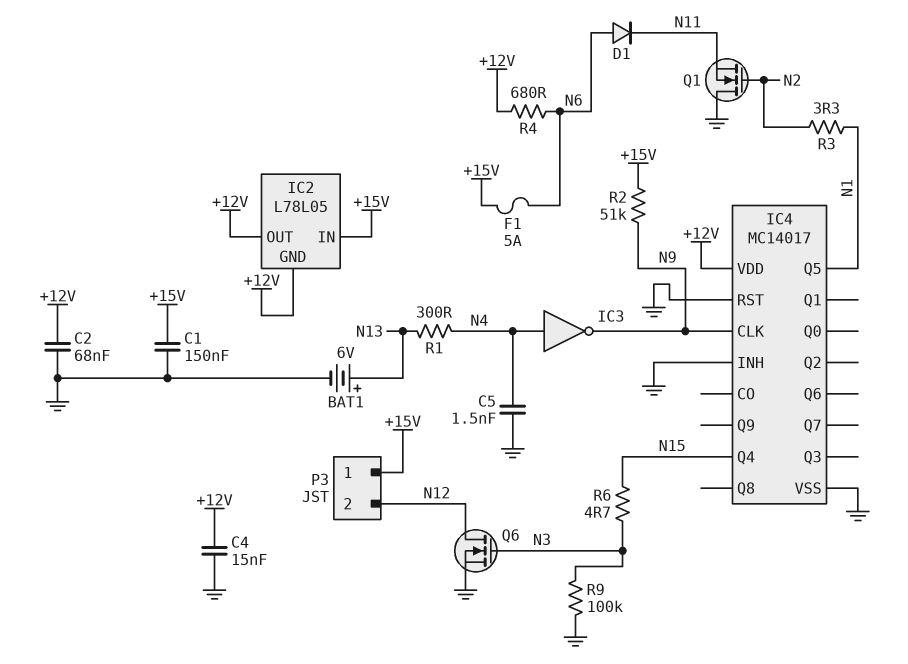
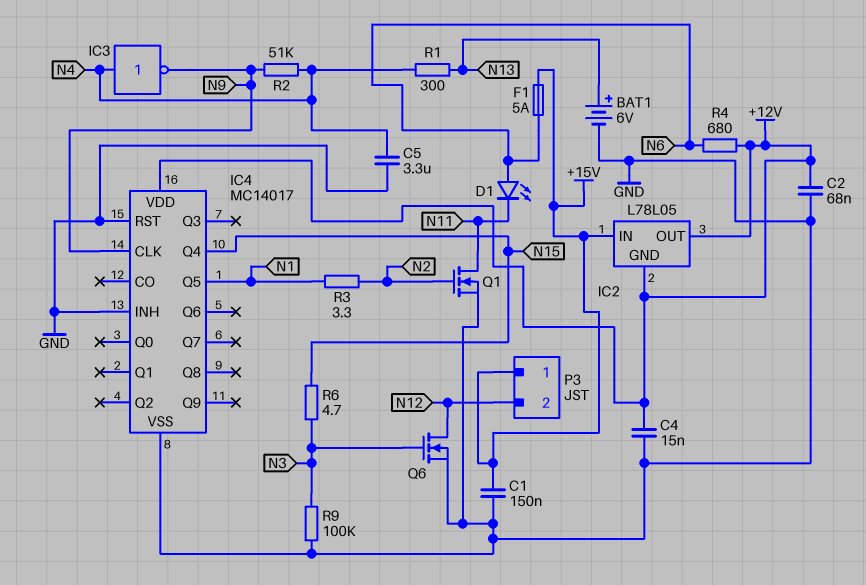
C5: 1.5nF (GND, N4) -> 3.3uF (GND, N4)
D1: diode (A N6, K N11) -> LED (A N6, K N11)
Q1: NMOS (G N2, D GND, S N11) -> NMOS (G N2, D N11, S GND)
R2: 51k (+15V, N9) -> 51k (N4, N9)

